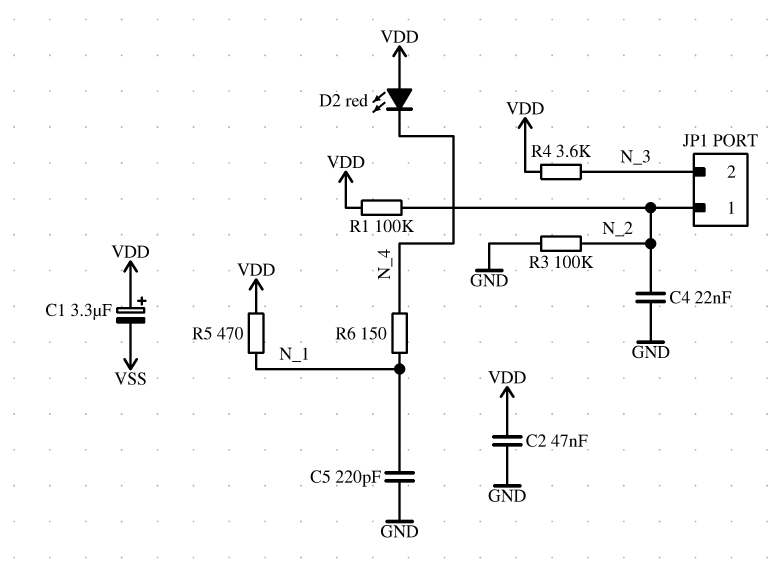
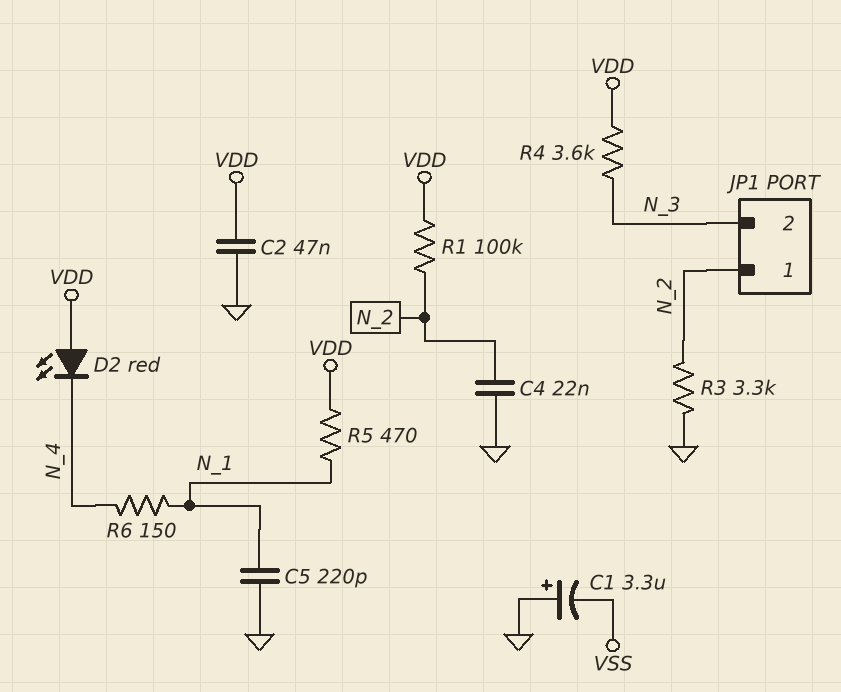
C1: 3.3uF (plus VDD, minus VSS) -> 3.3uF (plus GND, minus VSS)
R3: 100k (GND, N_2) -> 3.3k (GND, N_2)

